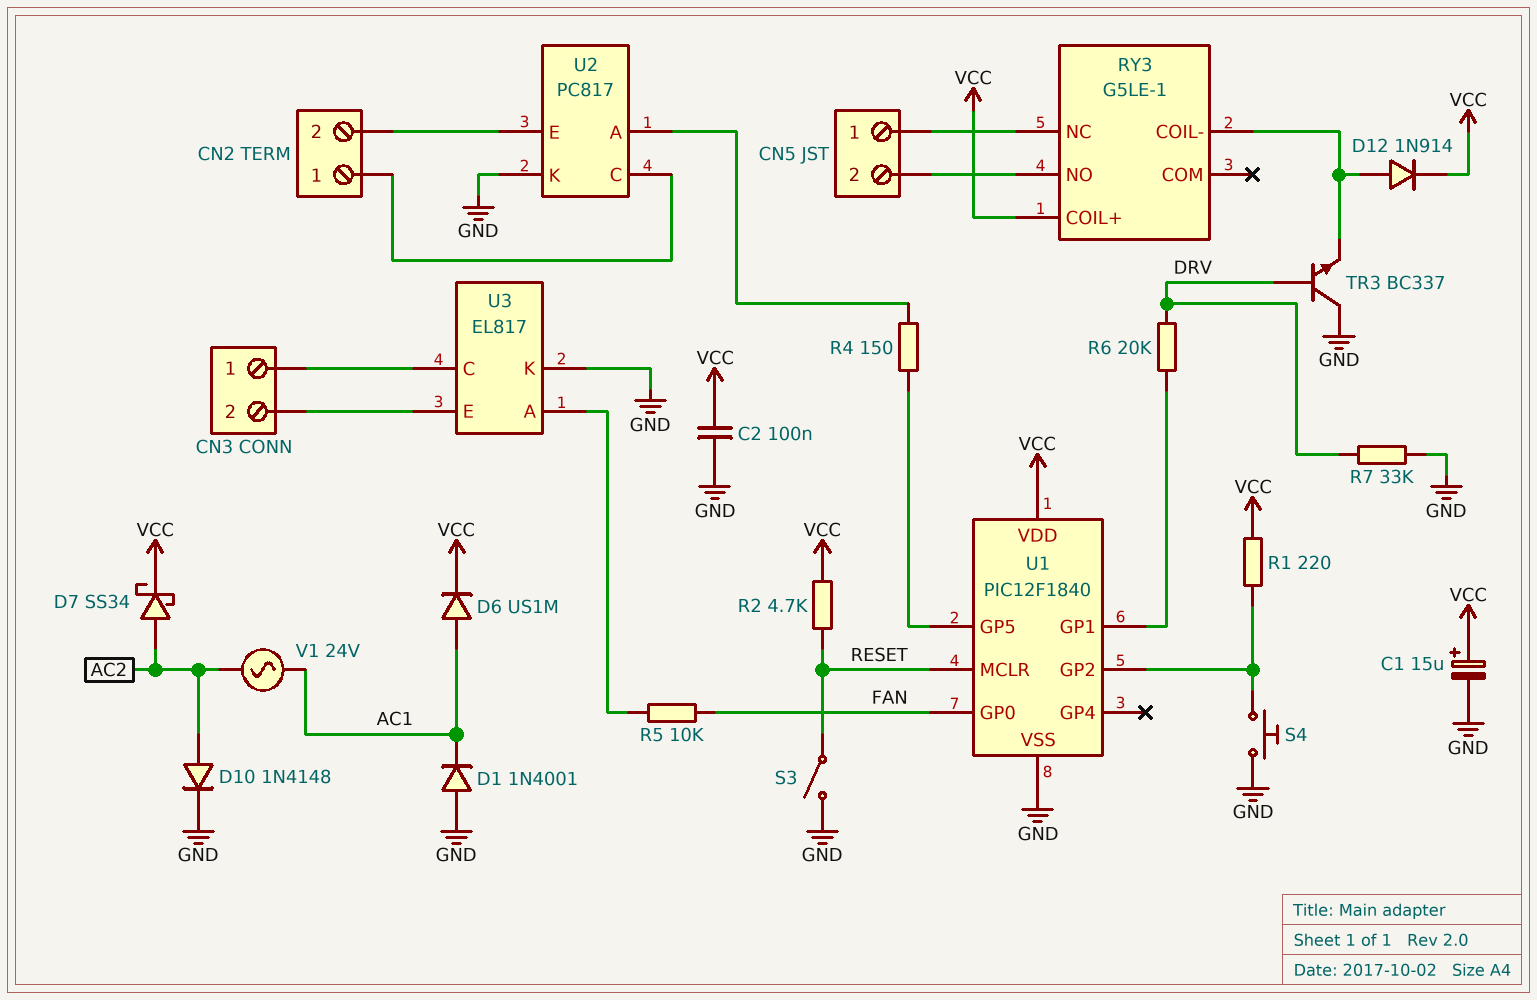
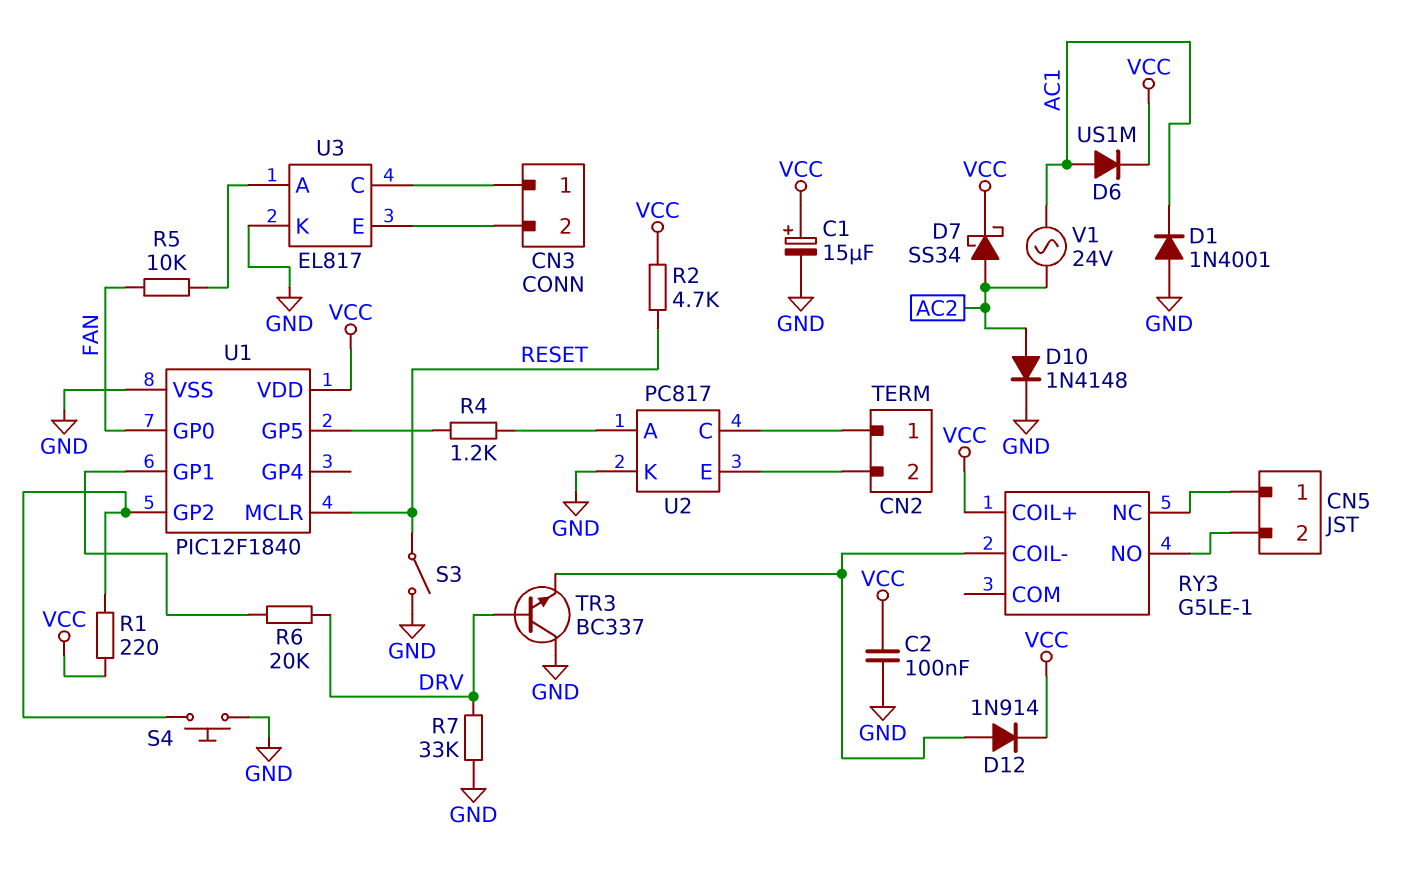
R4: 150 (U1/GP5, U2/A) -> 1.2k (U1/GP5, U2/A)

